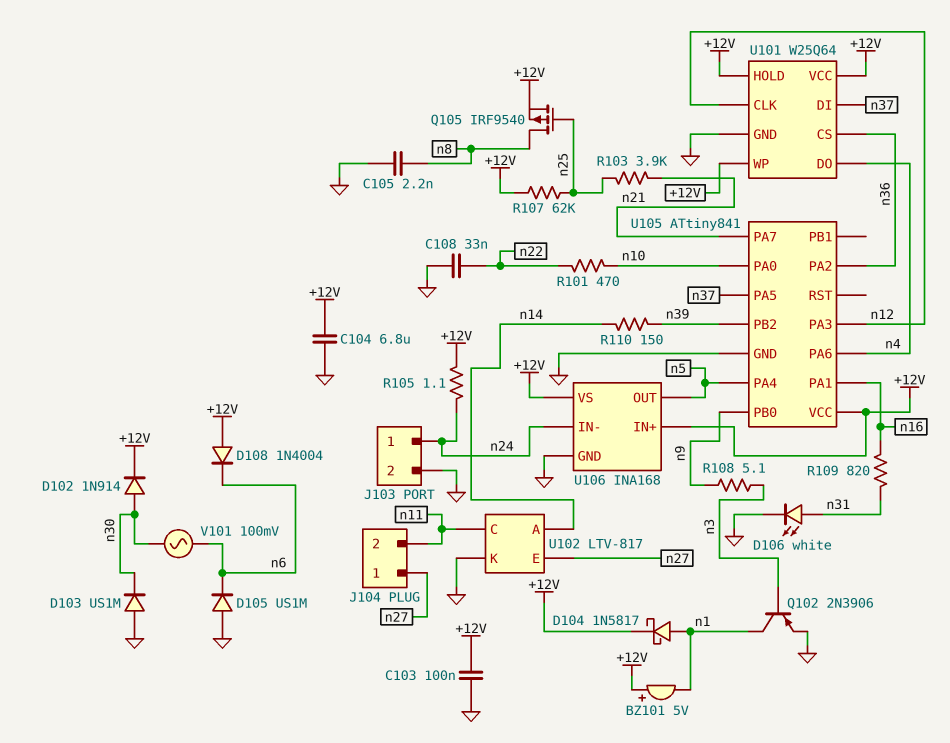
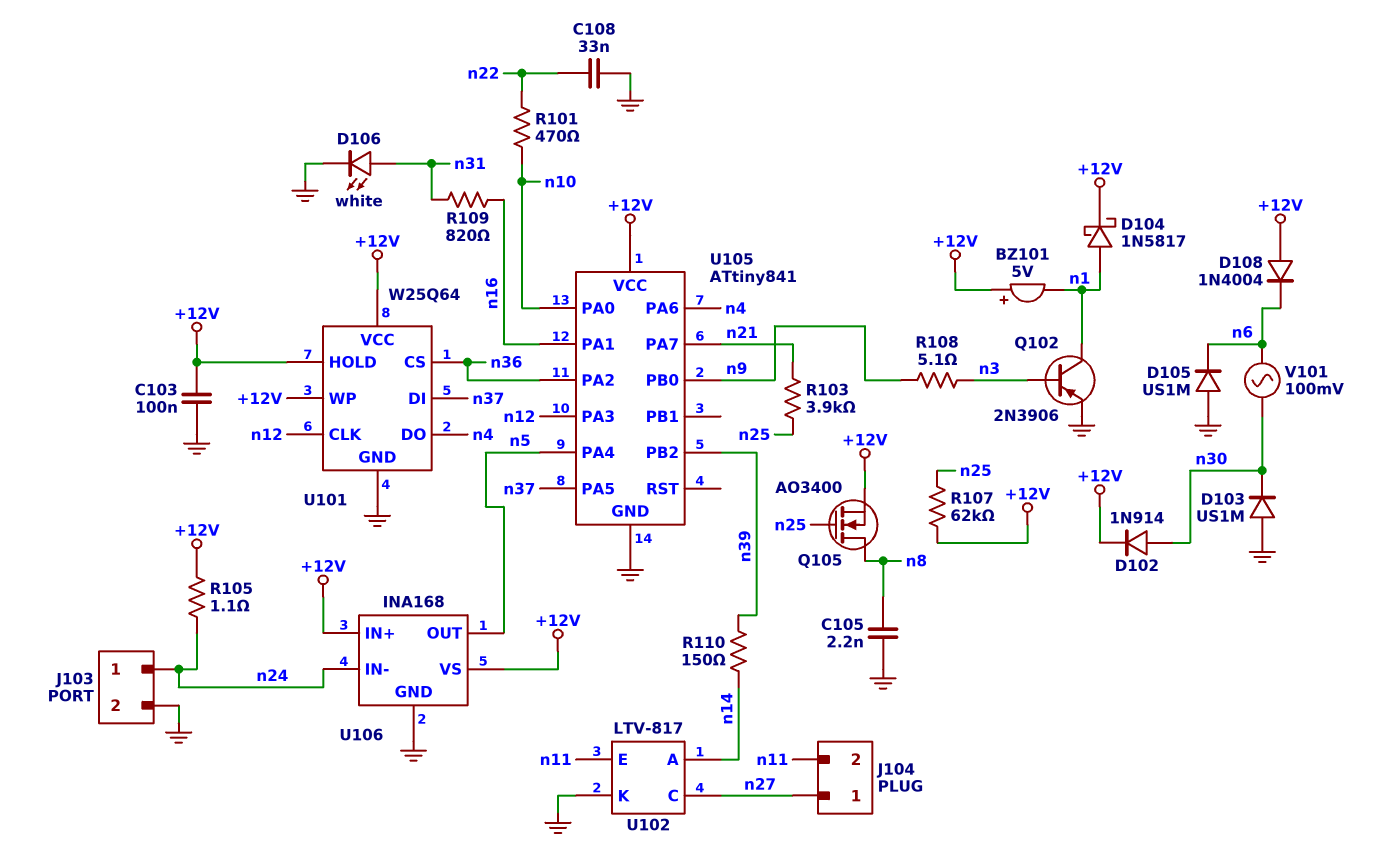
C104: 6.8uF (+12V, GND) -> none
Q105: PMOS IRF9540 (G n25, D n8, S +12V) -> NMOS AO3400 (G n25, D n8, S +12V)
U102 pin C: n11 -> n27
U102 pin E: n27 -> n11

